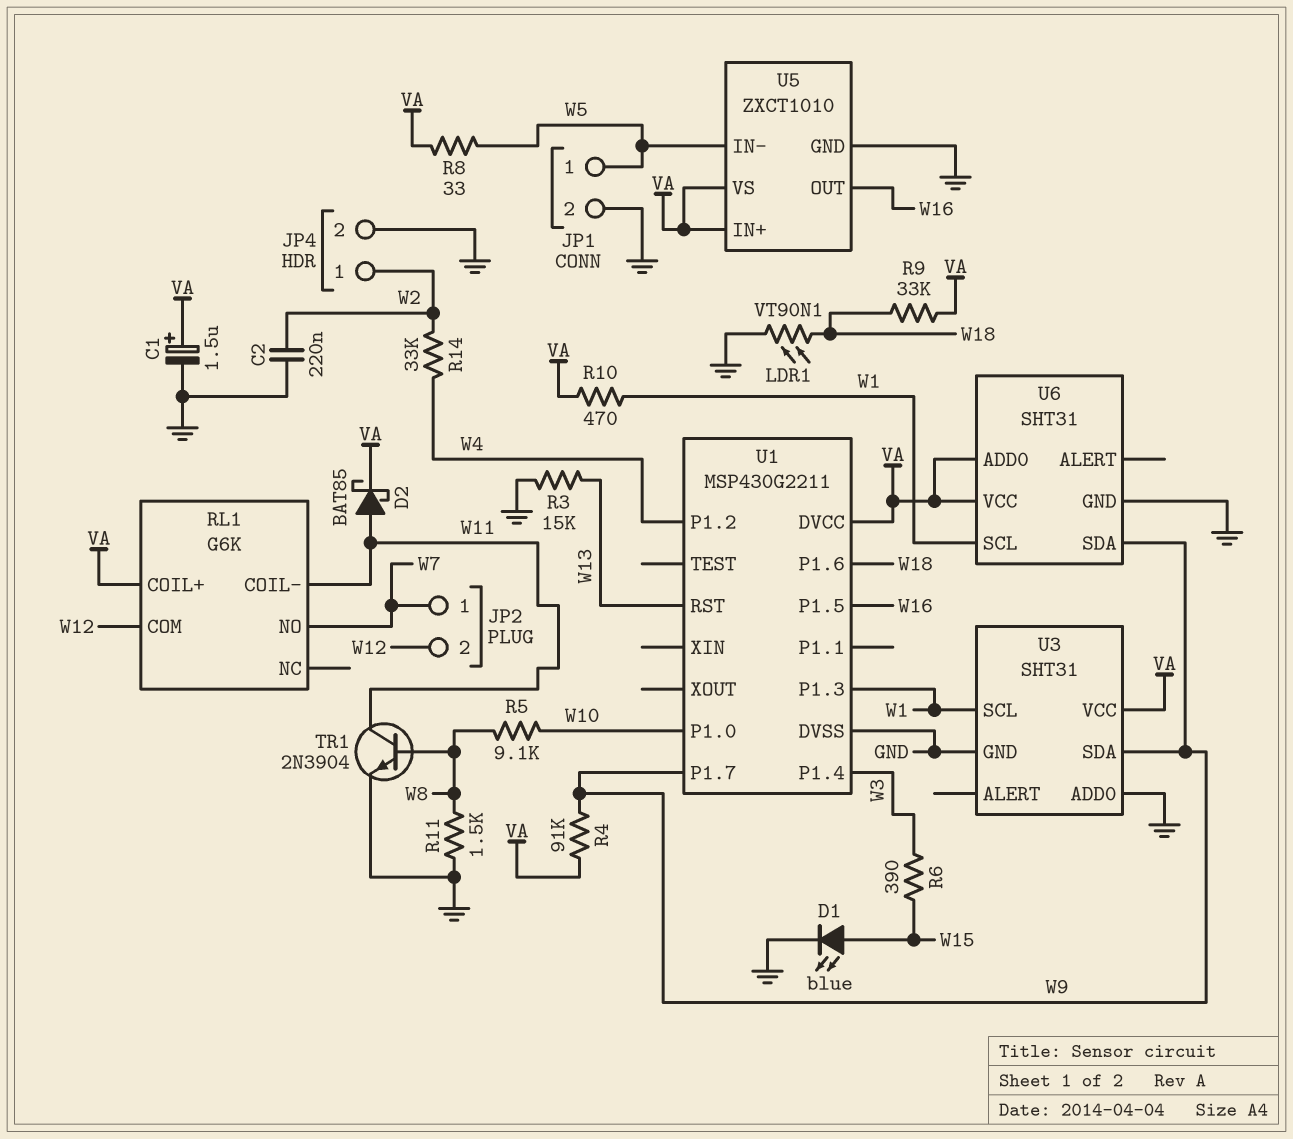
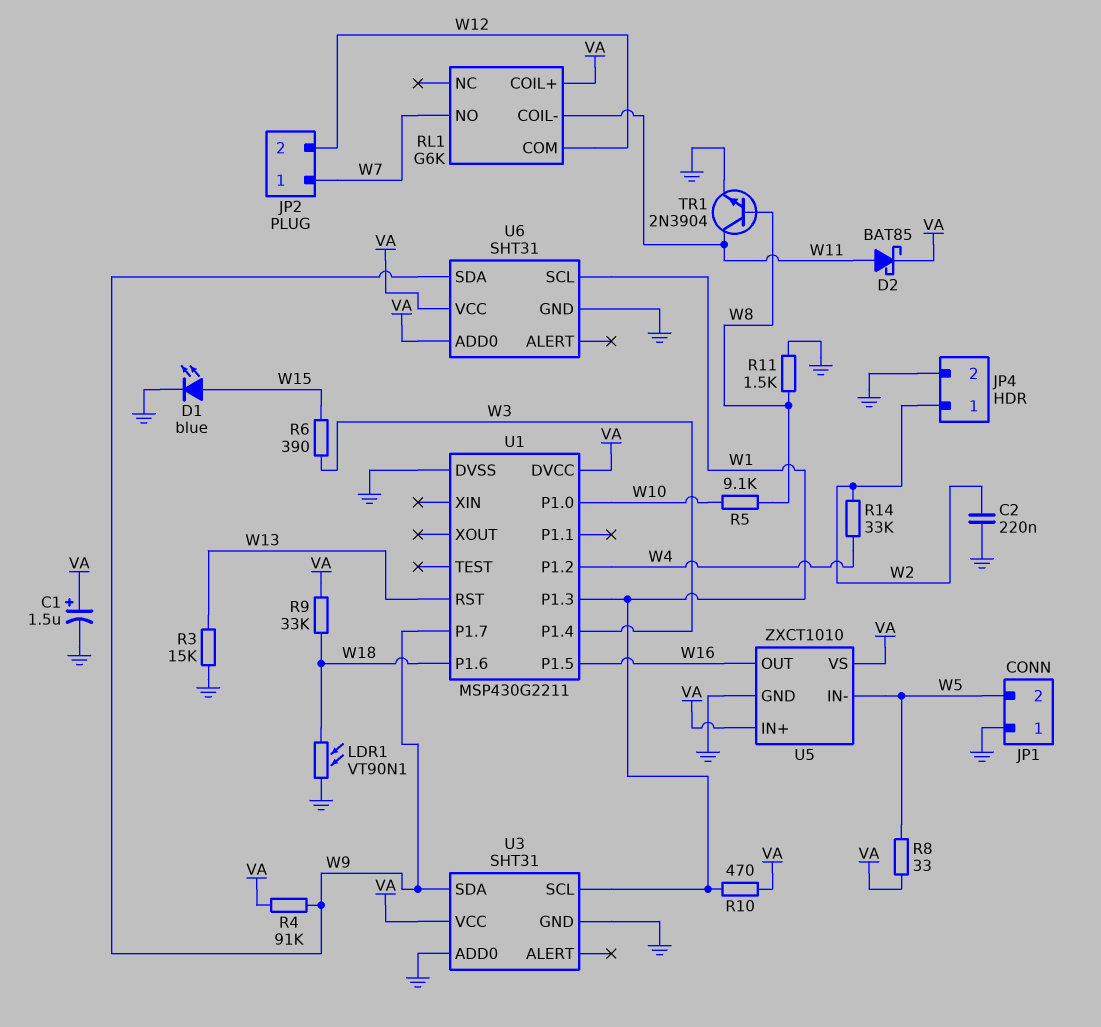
JP1 pin 1: W5 -> GND
JP1 pin 2: GND -> W5

